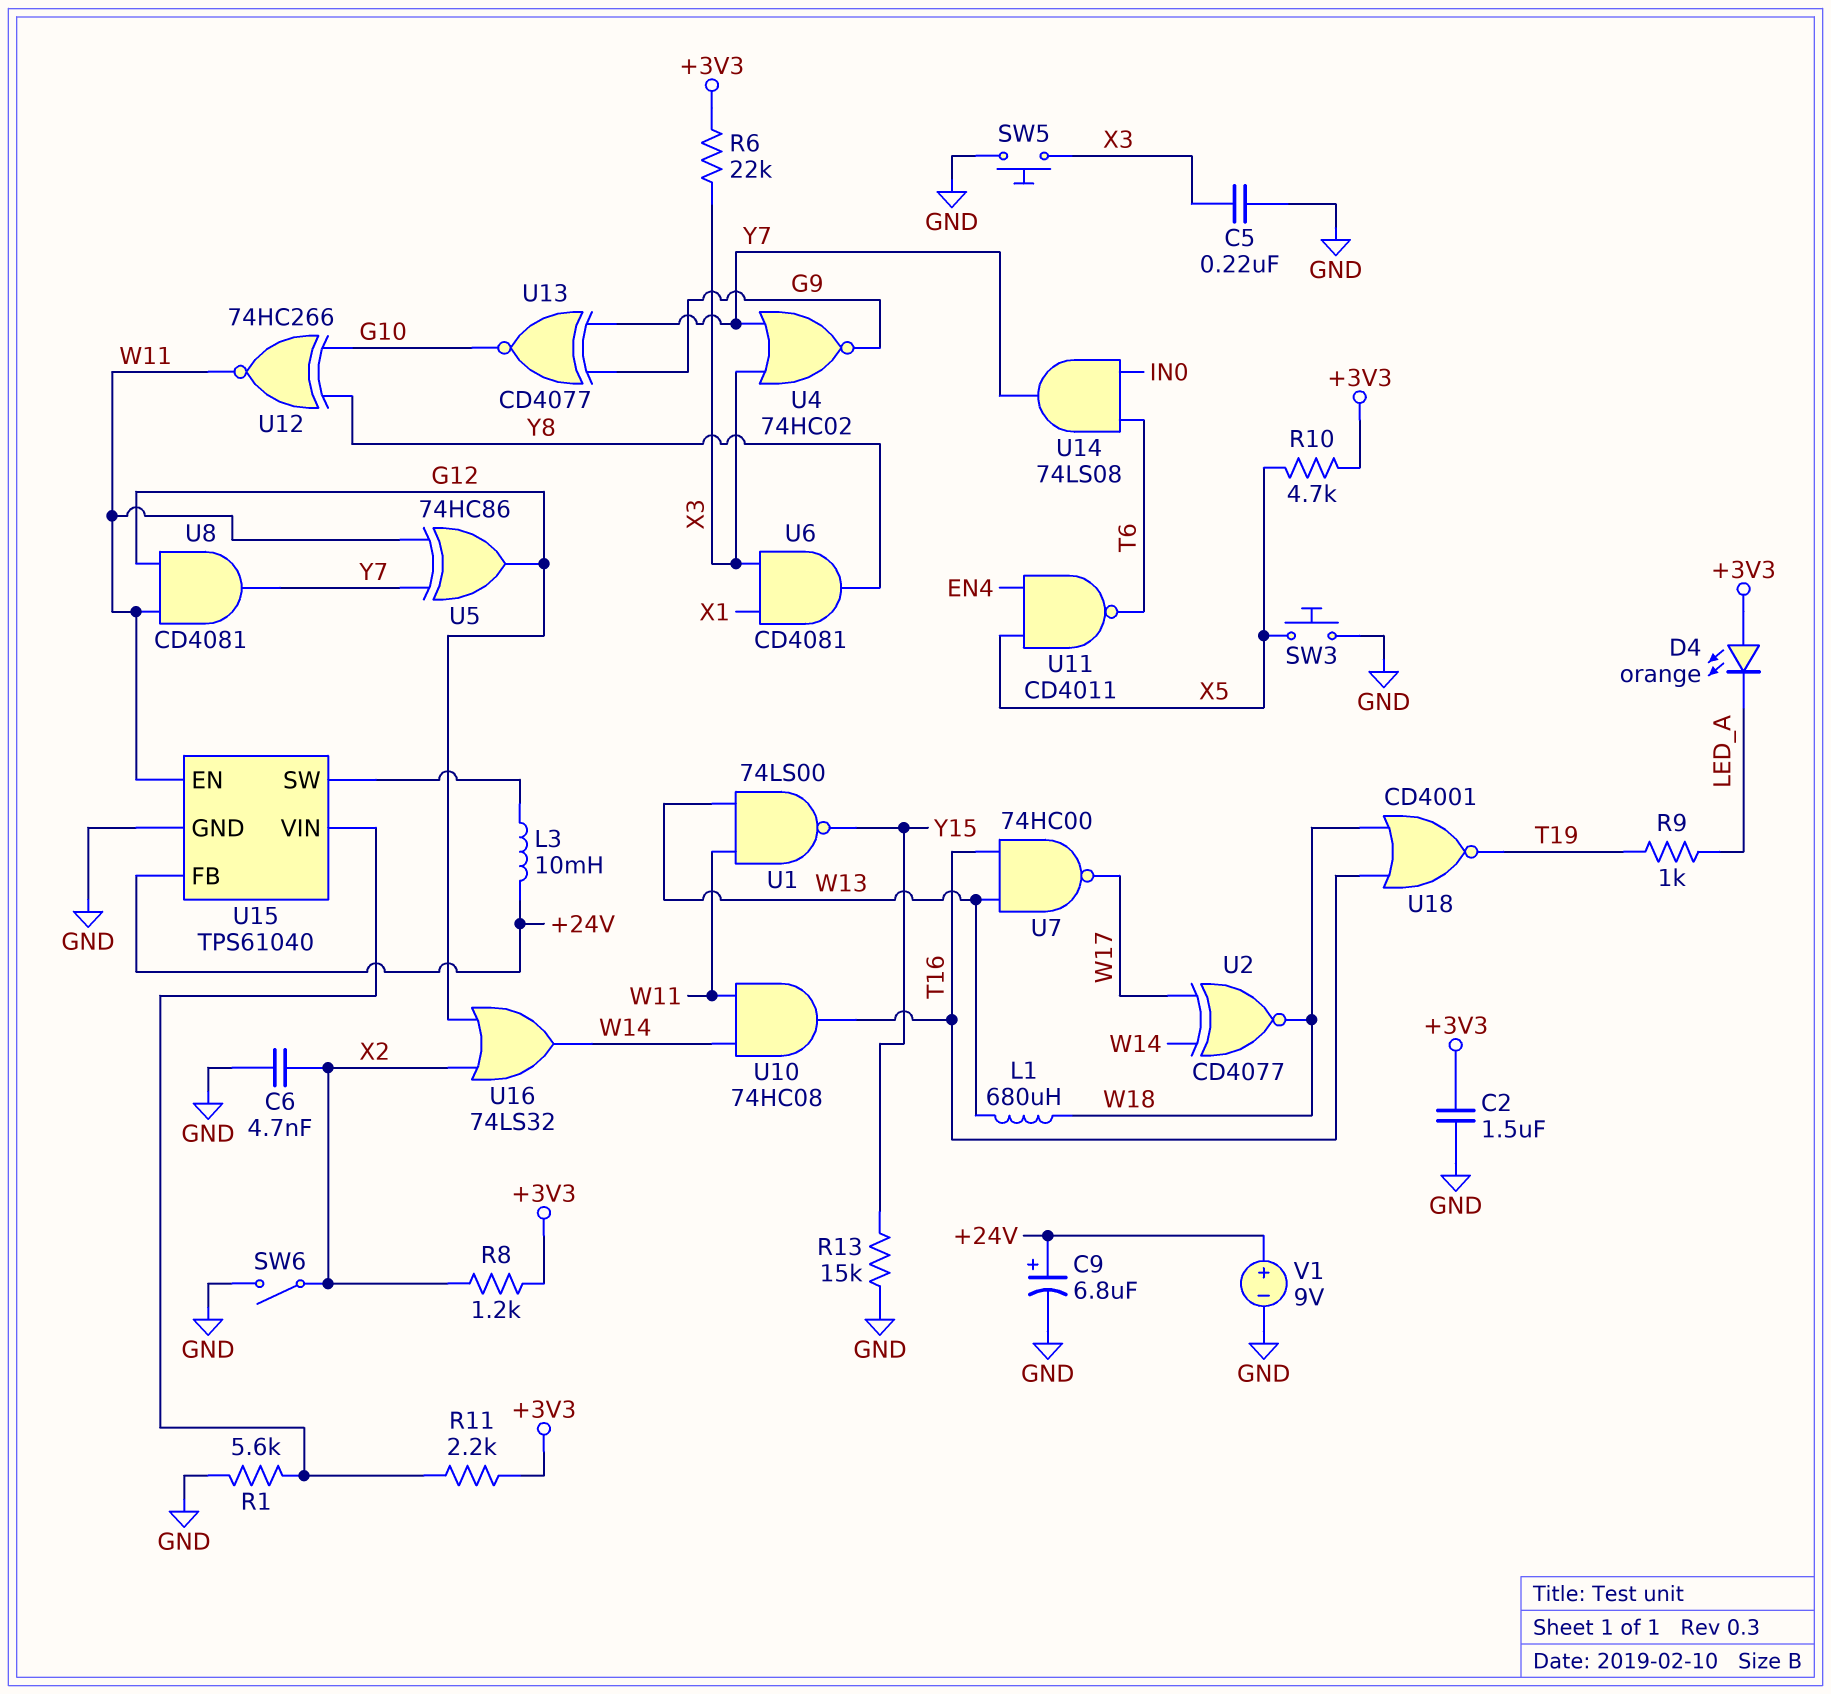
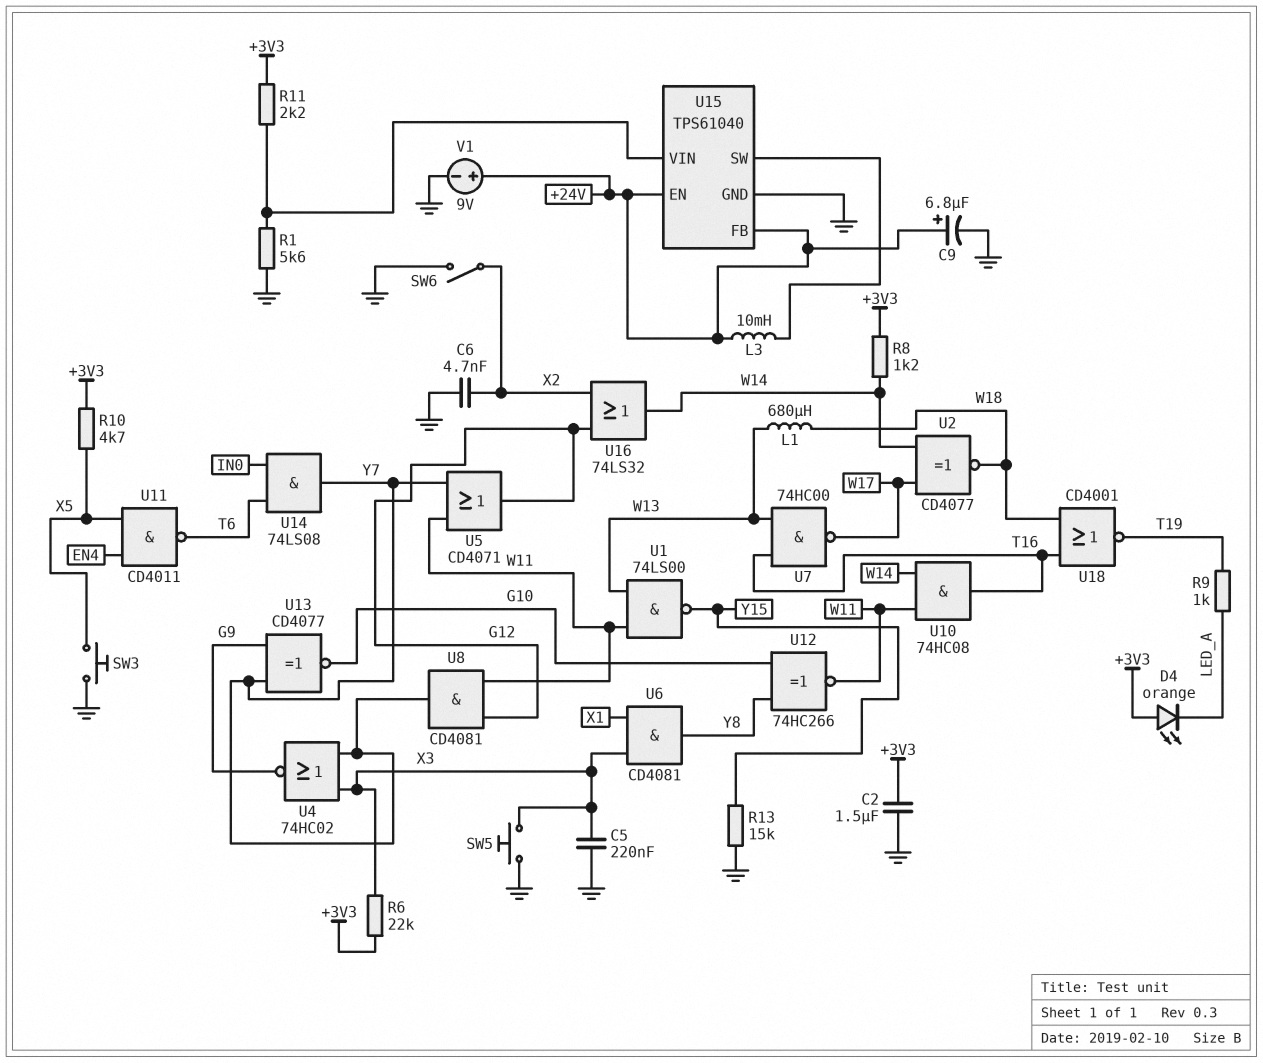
R8: 1.2k (+3V3, X2) -> 1.2k (+3V3, W14)
U5: XOR 74HC86 (in W11, in Y7, out G12) -> OR CD4071 (in W11, in Y7, out G12)
U15 pin EN: W11 -> +24V

